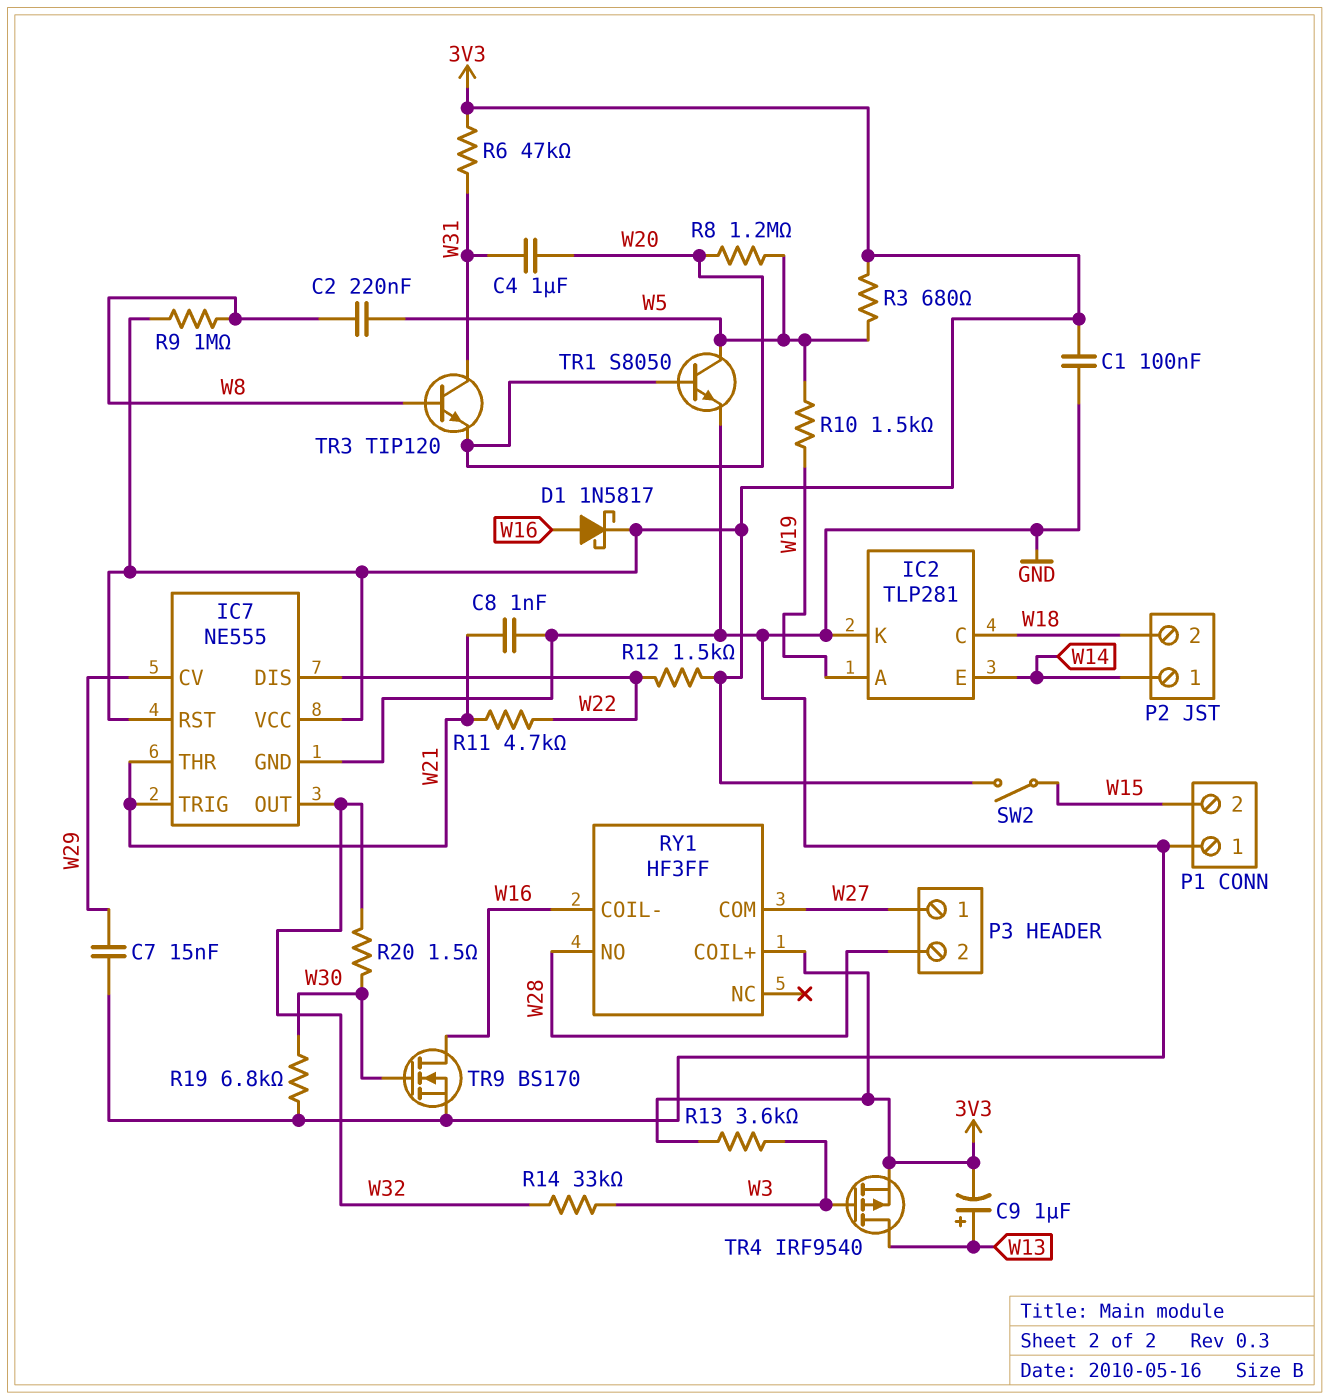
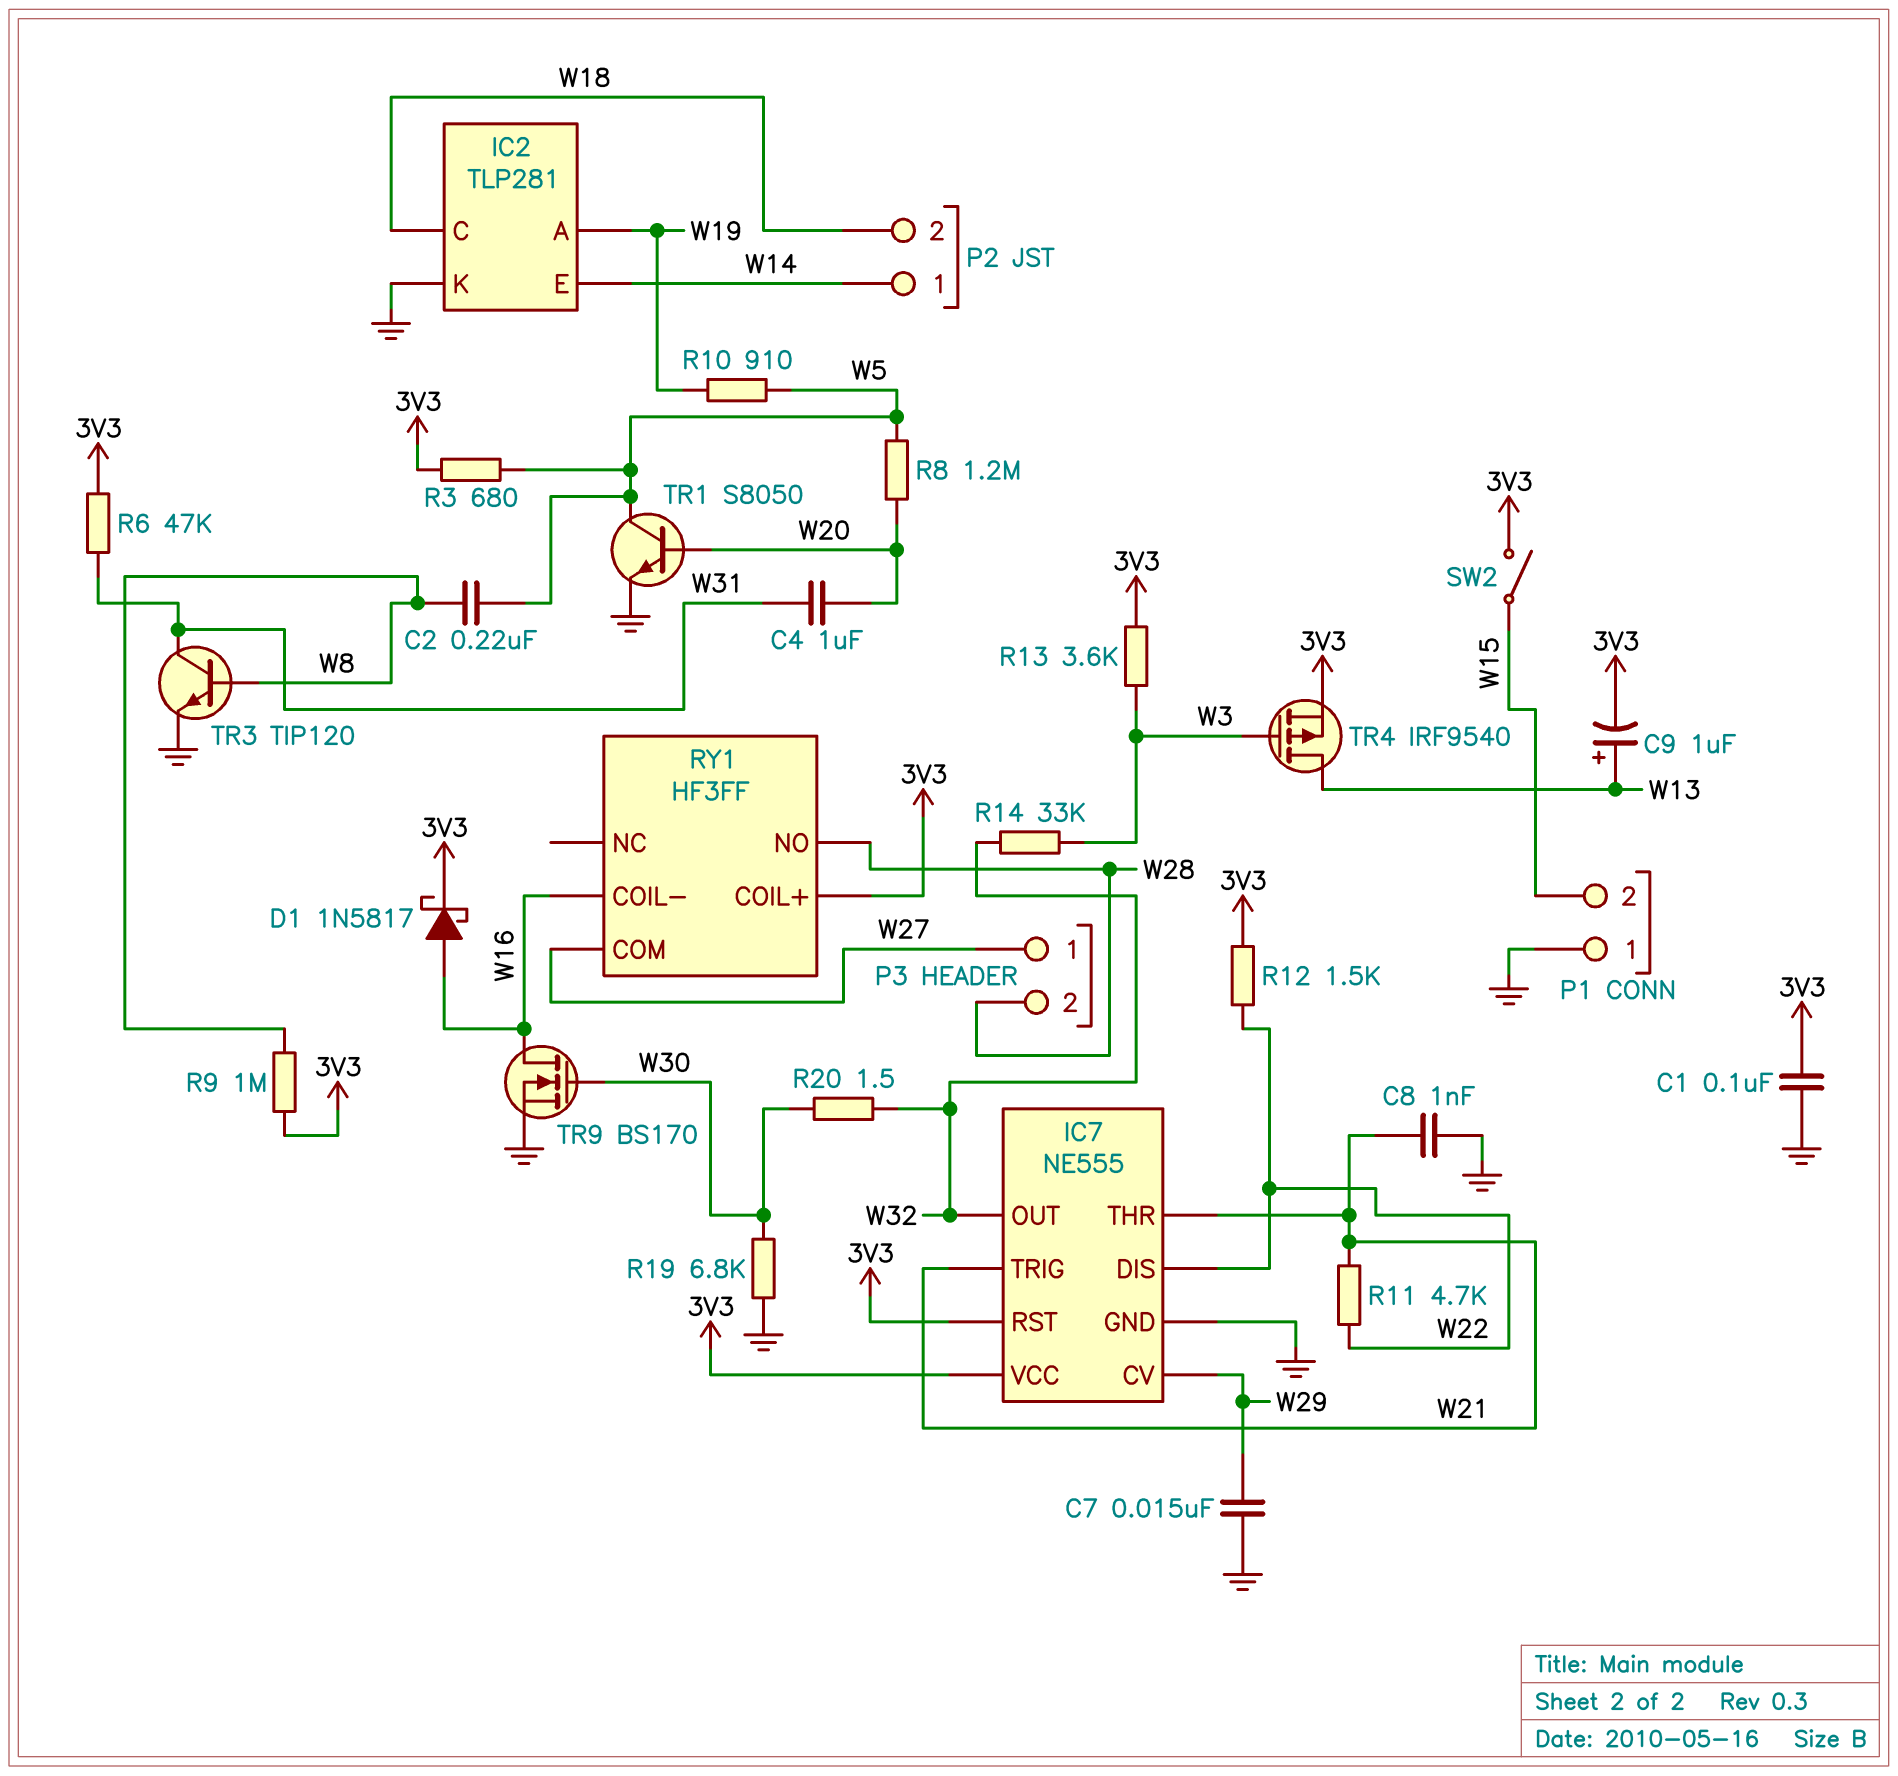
R10: 1.5k (W5, W19) -> 910 (W5, W19)
TR3: NPN TIP120 (B W8, C W31, E W20) -> NPN TIP120 (B W8, C W31, E GND)

